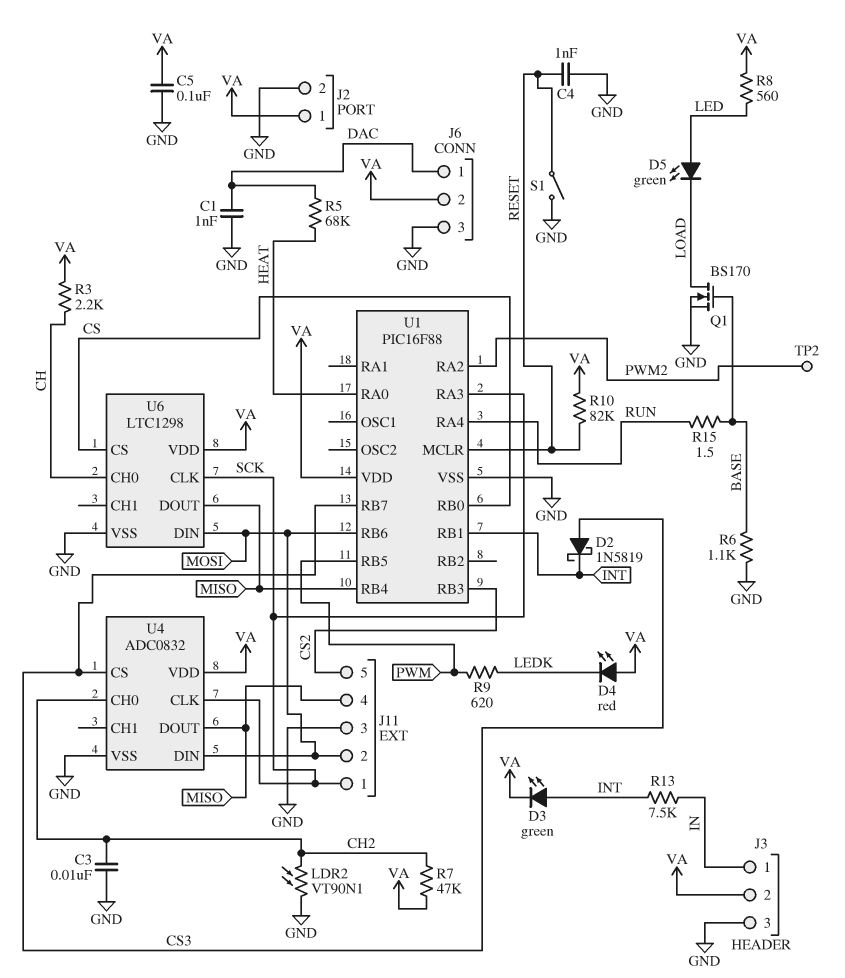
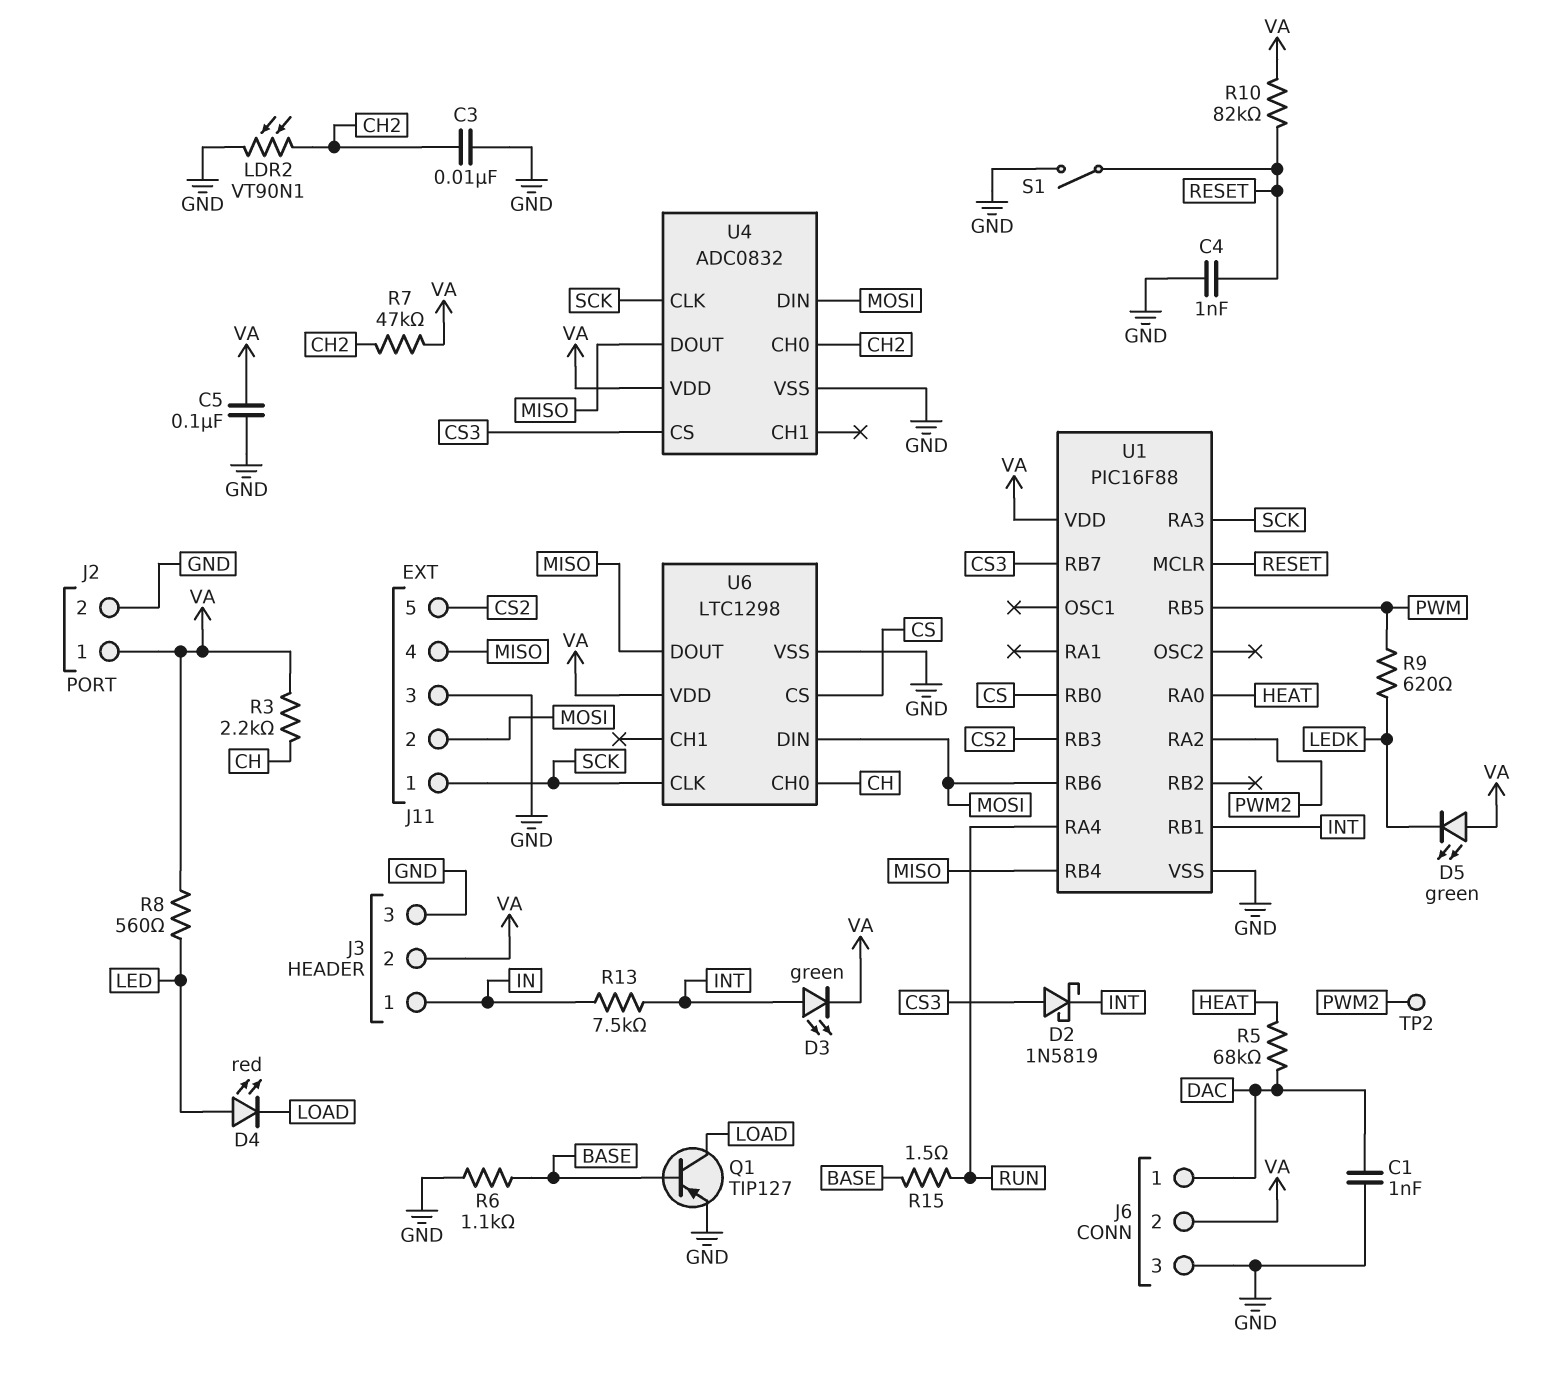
D4: LED red (A VA, K LEDK) -> LED red (A LED, K LOAD)
D5: LED green (A LED, K LOAD) -> LED green (A VA, K LEDK)
Q1: NMOS BS170 (G BASE, D LOAD, S GND) -> PNP TIP127 (B BASE, C LOAD, E GND)

